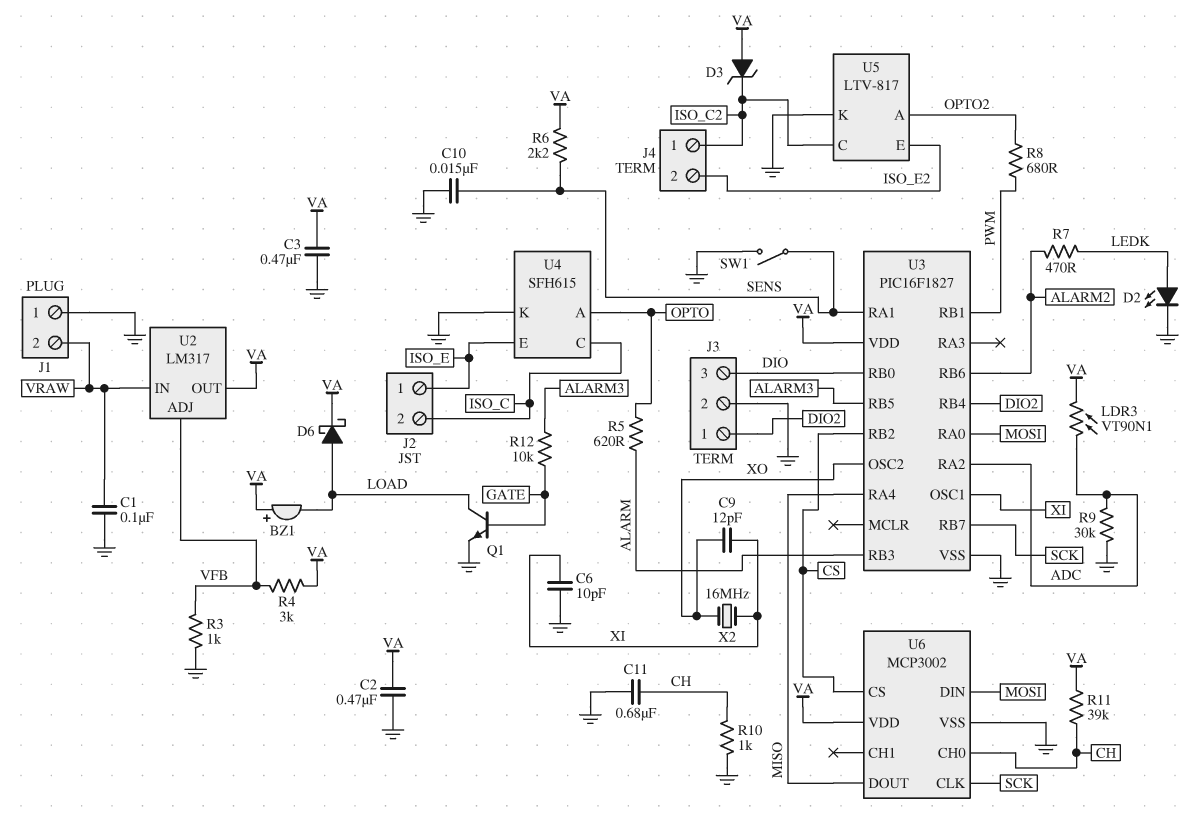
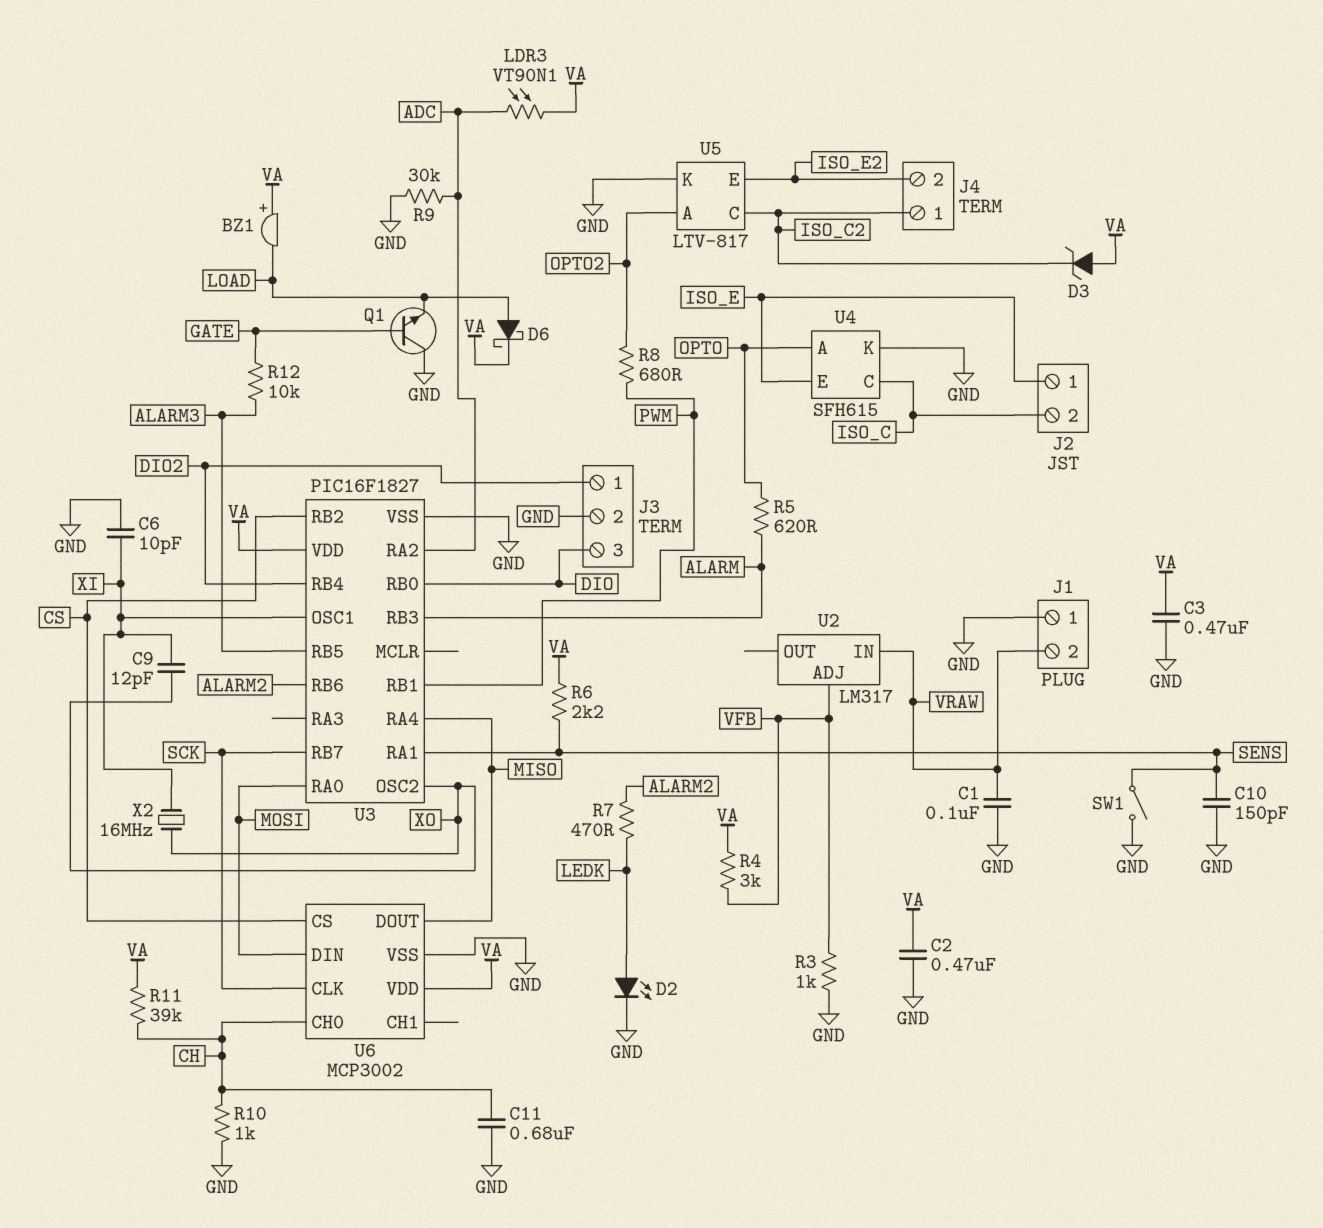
C10: 15nF (GND, SENS) -> 150pF (GND, SENS)
Q1: NPN (B GATE, C LOAD, E GND) -> NPN (B GATE, C GND, E LOAD)
U2 pin OUT: VA -> none

